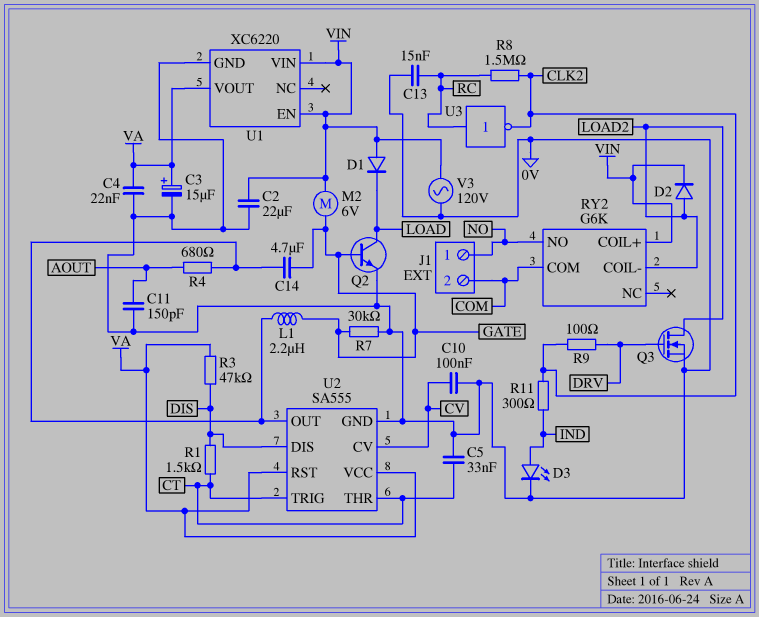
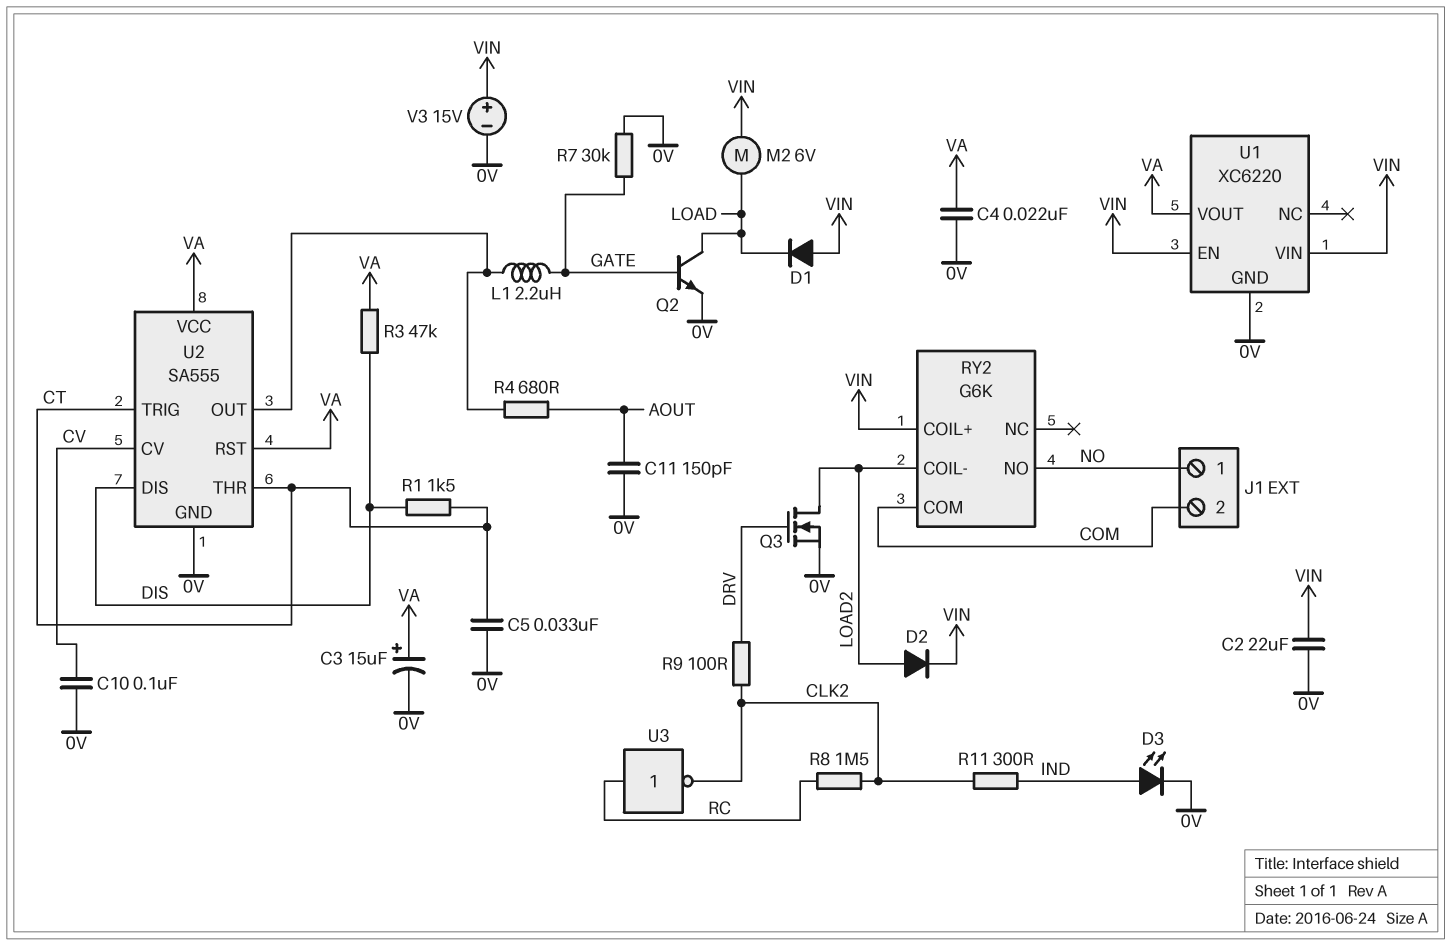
C13: 15nF (0V, RC) -> none
C14: 4.7uF (GATE, U2/OUT) -> none
M2: motor 6V (GATE, VIN) -> motor 6V (LOAD, VIN)
V3: AC 120V (0V, VIN) -> 15V (plus VIN, minus 0V)

